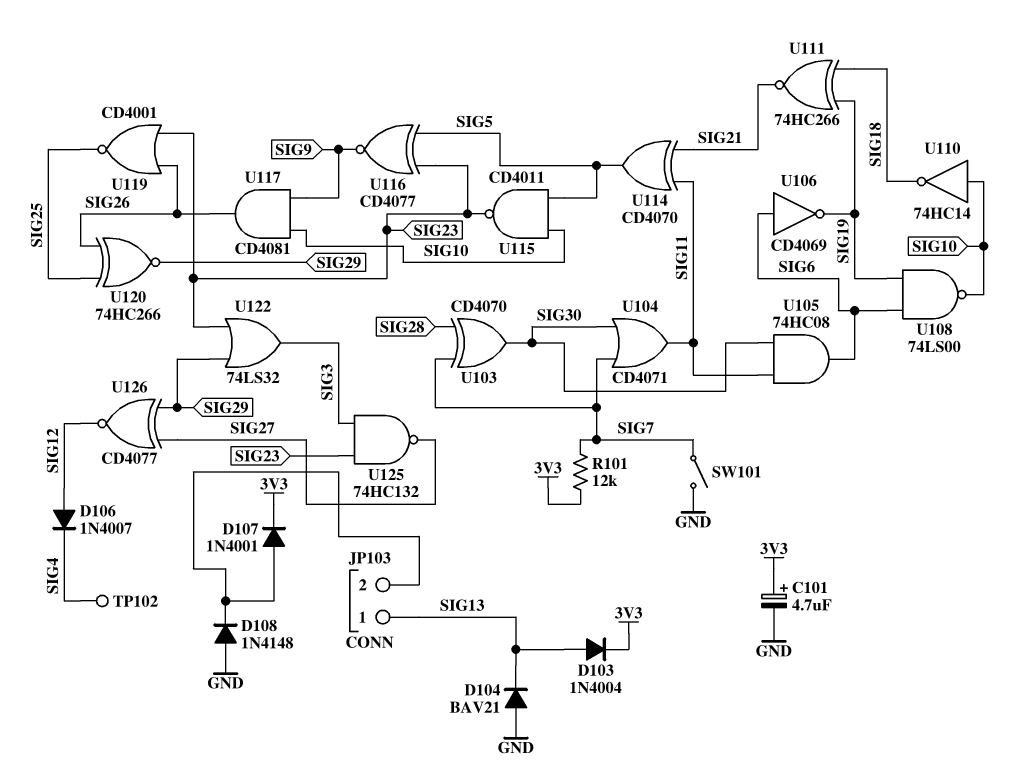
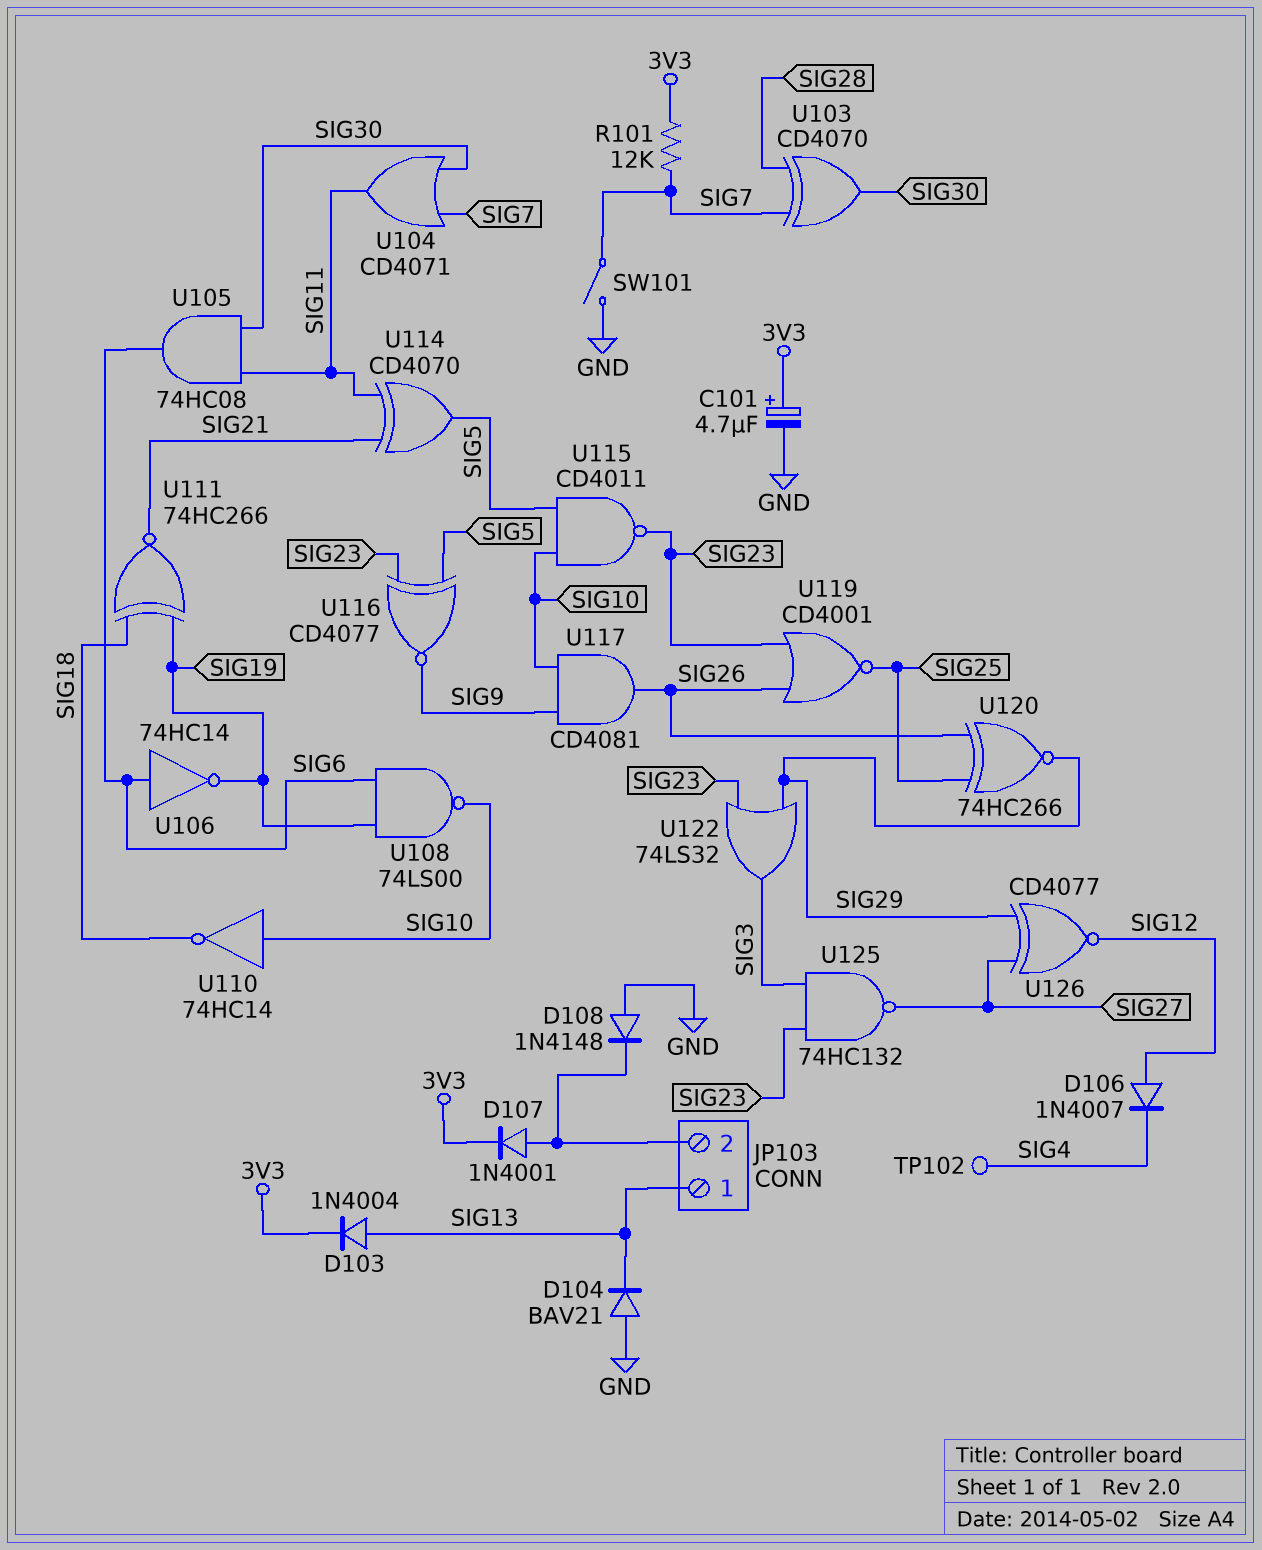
U106: NOT CD4069 (in SIG6, out SIG19) -> NOT 74HC14 (in SIG6, out SIG19)

